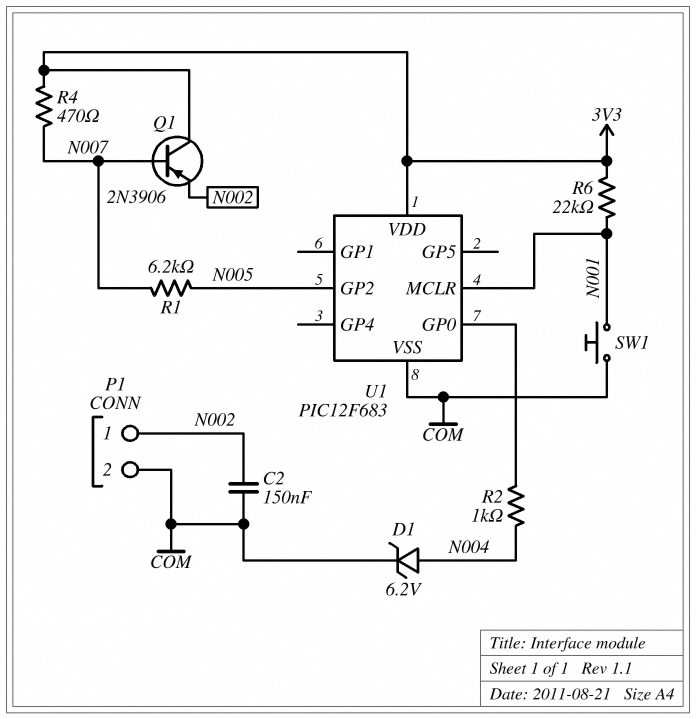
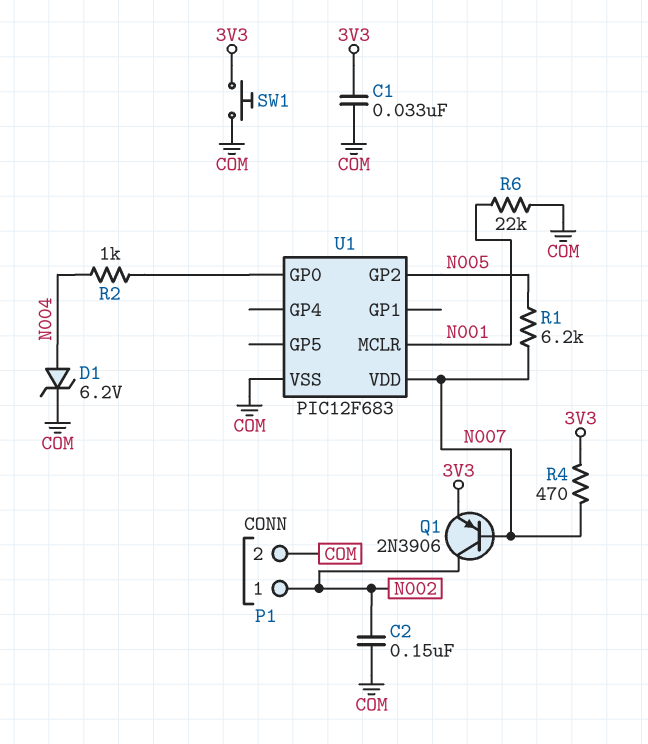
C1: none -> 33nF (3V3, COM)
Q1: PNP 2N3906 (B N007, C 3V3, E N002) -> PNP 2N3906 (B N007, C N002, E 3V3)
R6: 22k (3V3, N001) -> 22k (COM, N001)
SW1: button (COM, N001) -> button (3V3, COM)
U1 pin VDD: 3V3 -> N007

